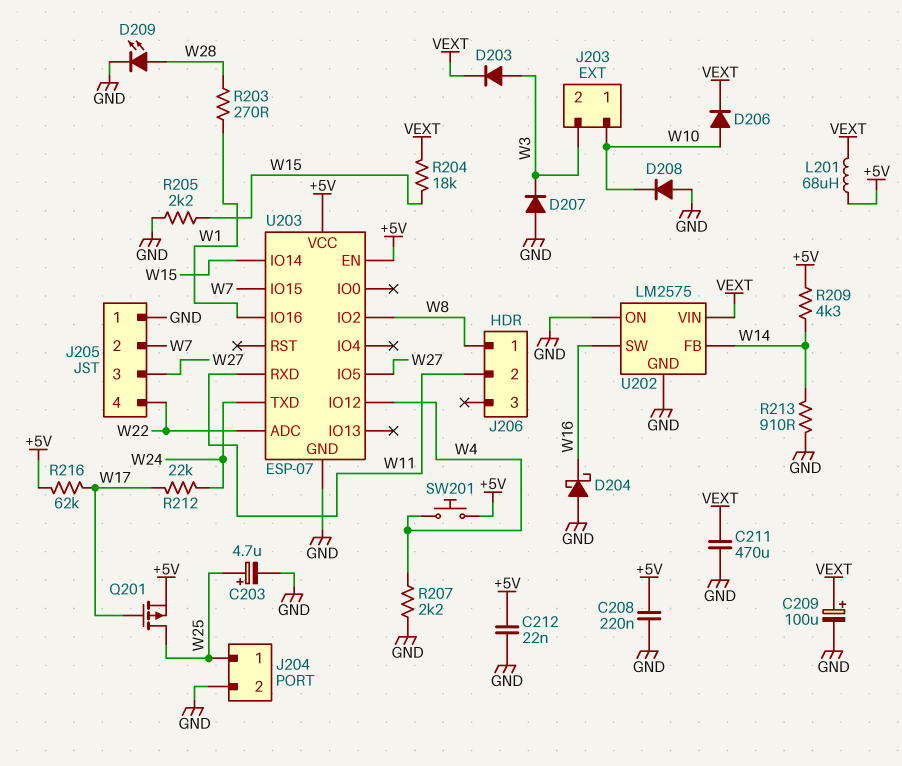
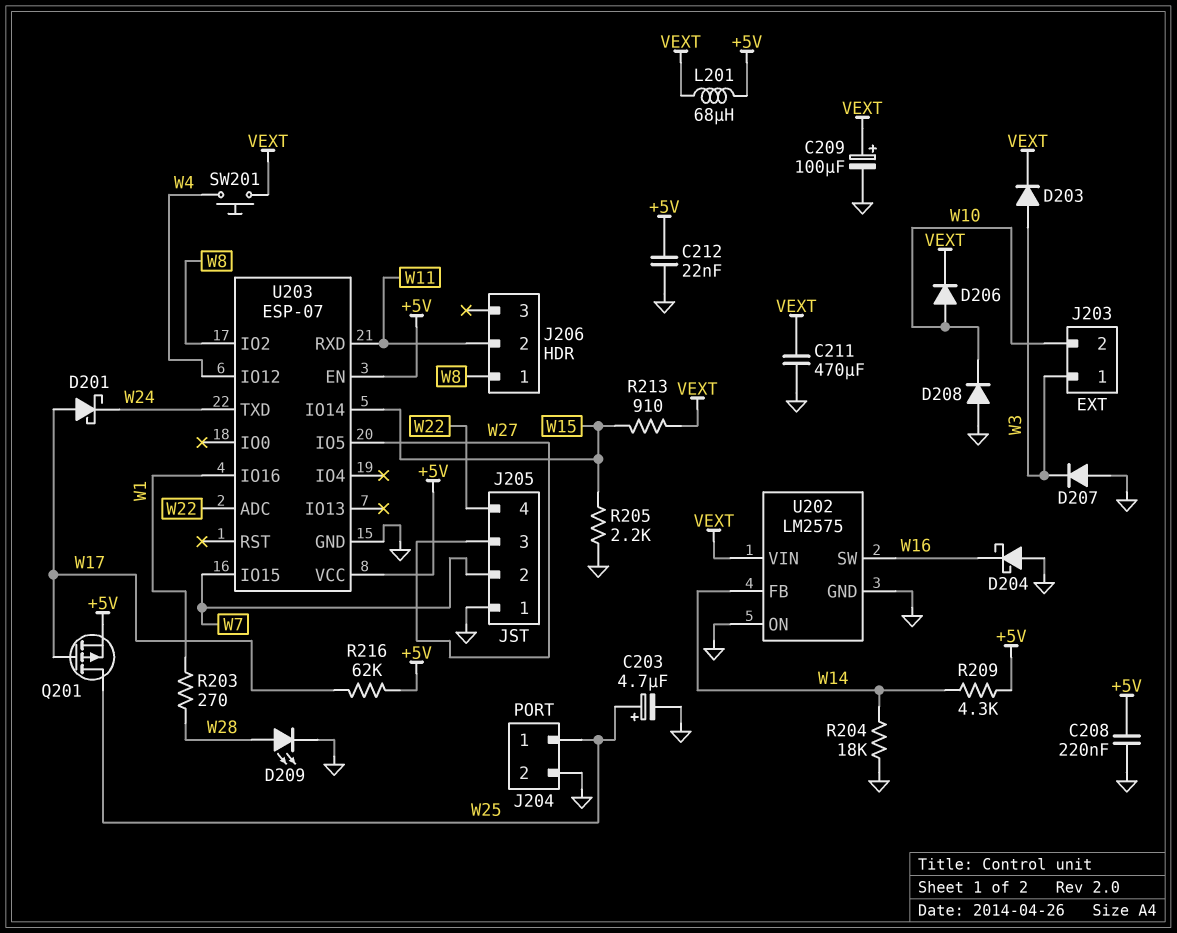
D201: none -> schottky (A W17, K W24)
J203 pin 1: W10 -> W3
J203 pin 2: W3 -> W10
R204: 18k (VEXT, W15) -> 18k (GND, W14)
R207: 2.2k (GND, W4) -> none
R212: 22k (W17, W24) -> none
R213: 910 (GND, W14) -> 910 (VEXT, W15)
SW201: button (+5V, W4) -> button (VEXT, W4)

